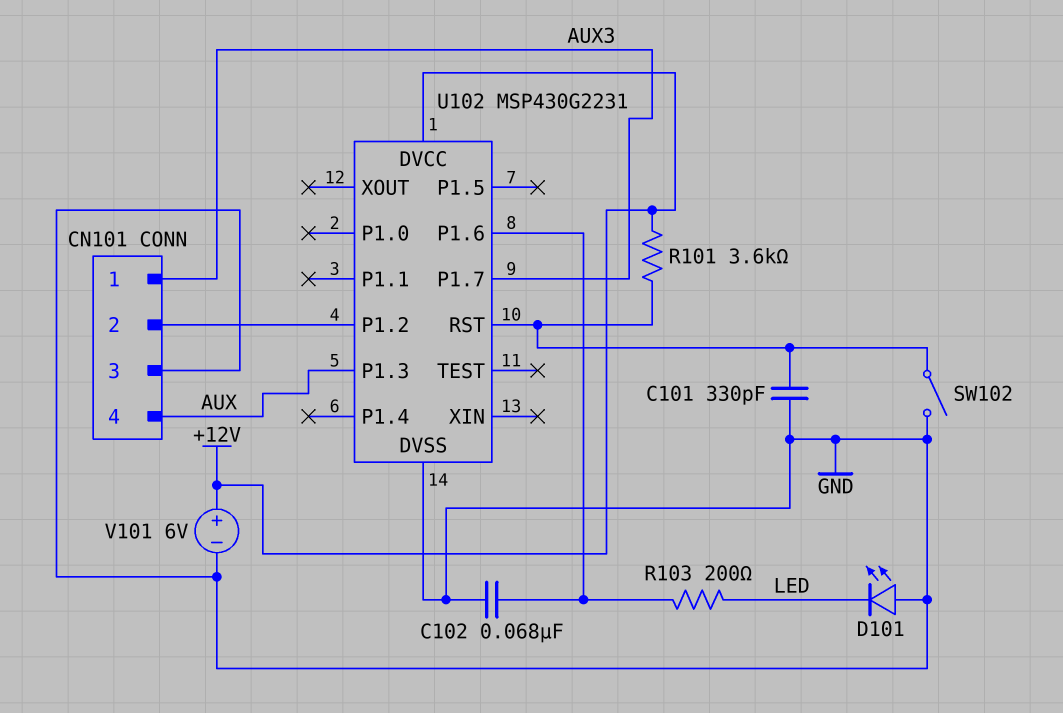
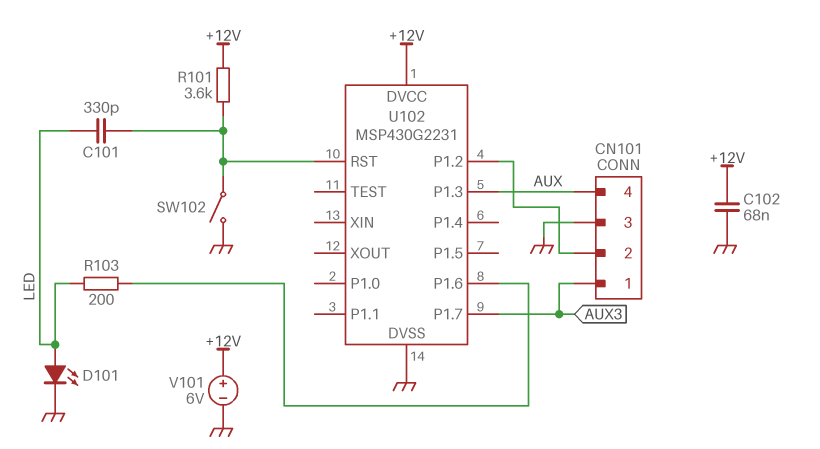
C101: 330pF (GND, U102/RST) -> 330pF (LED, U102/RST)
C102: 68nF (GND, U102/P1.6) -> 68nF (+12V, GND)
D101: LED (A GND, K LED) -> LED (A LED, K GND)

